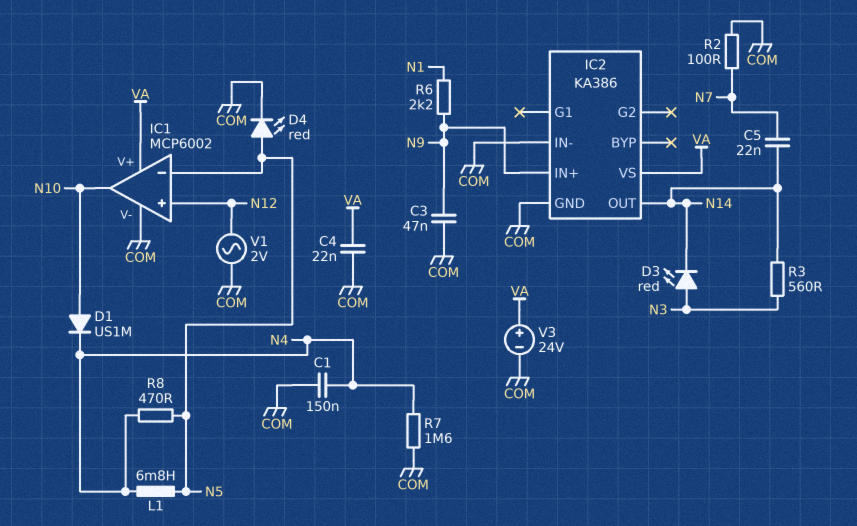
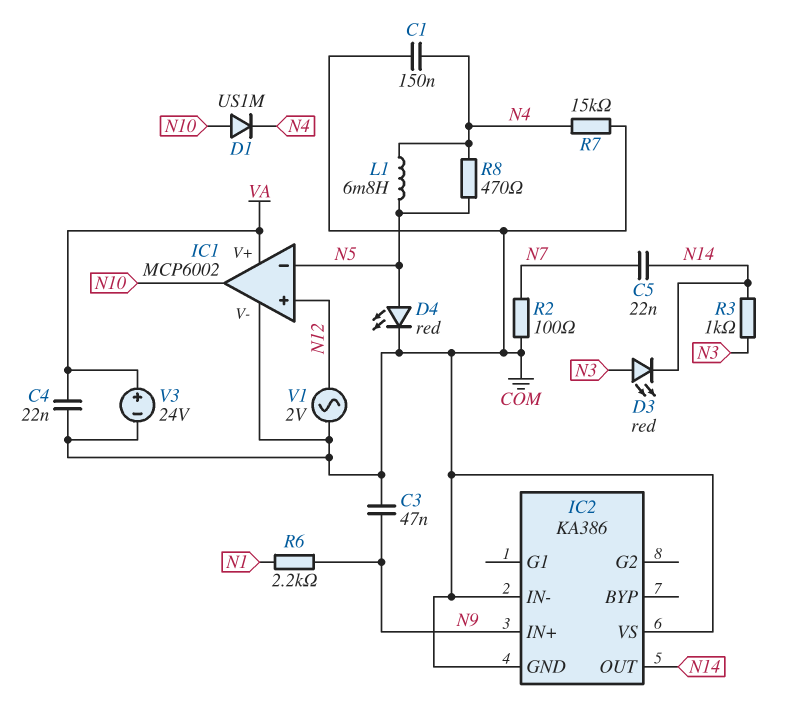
IC2 pin VS: VA -> COM
R3: 560 (N3, N14) -> 1k (N3, N14)
R7: 1.6M (COM, N4) -> 15k (COM, N4)

